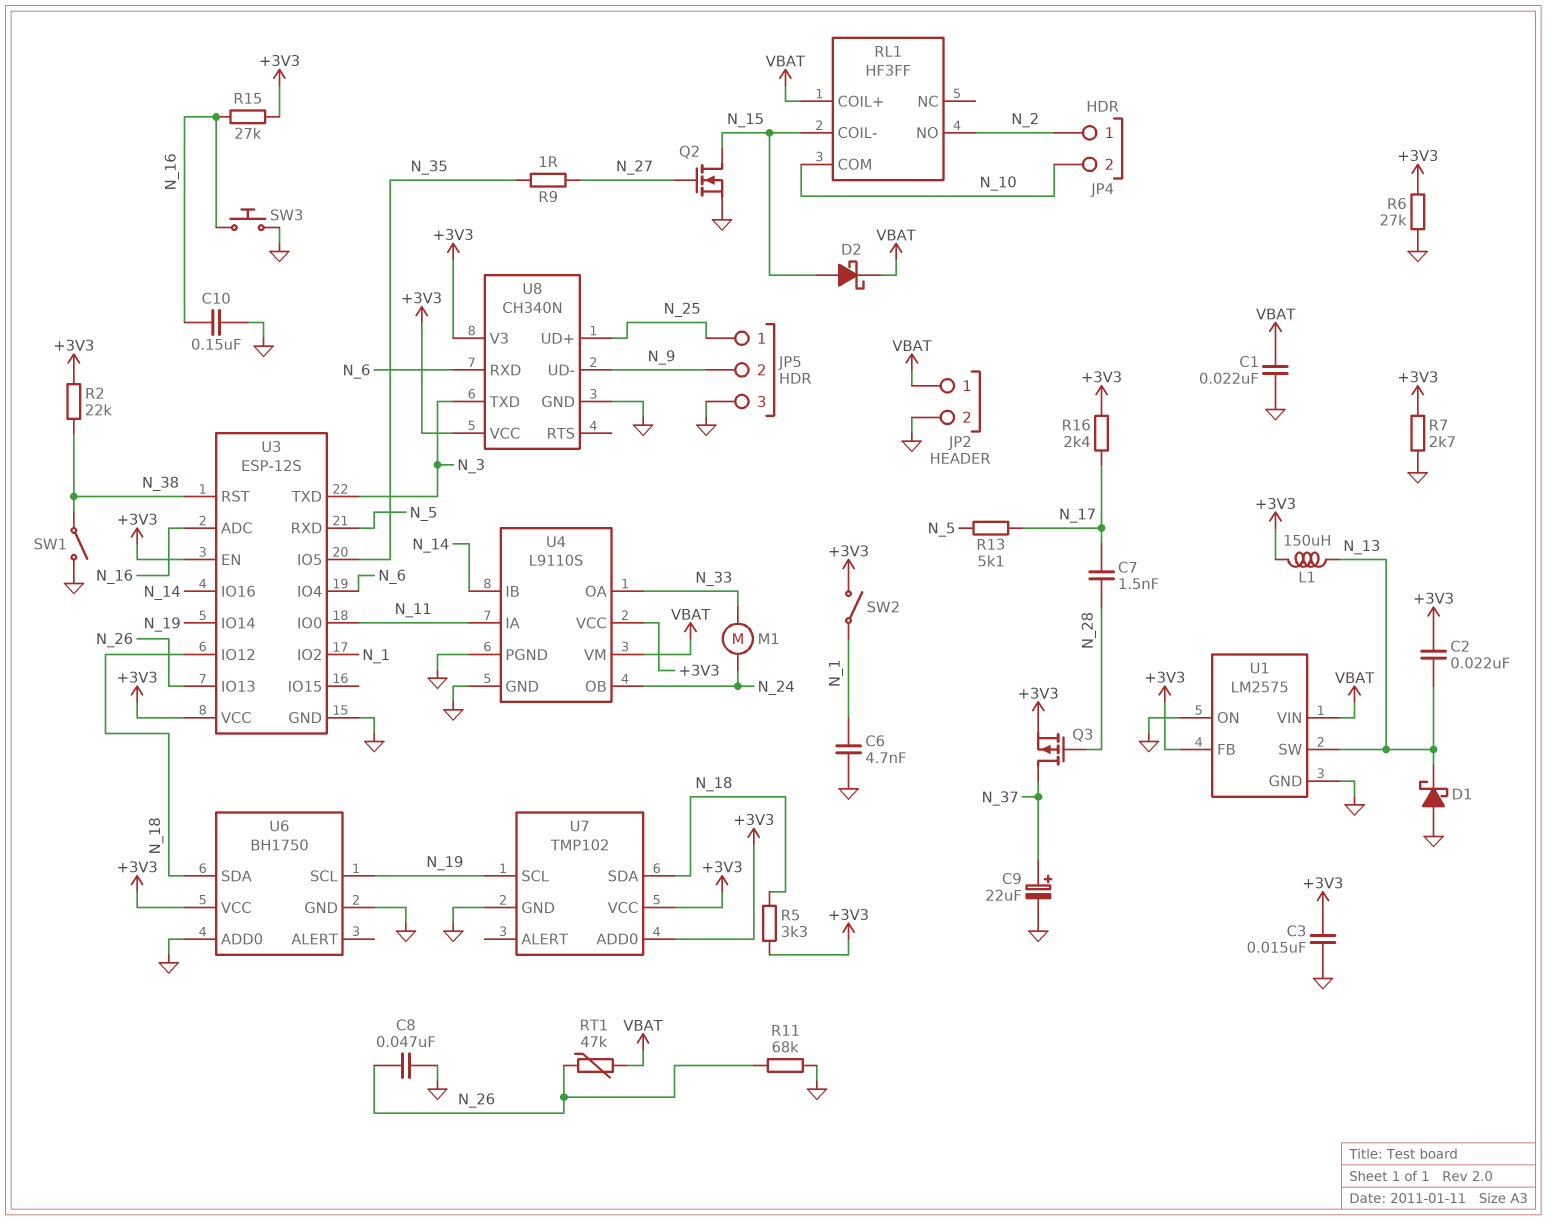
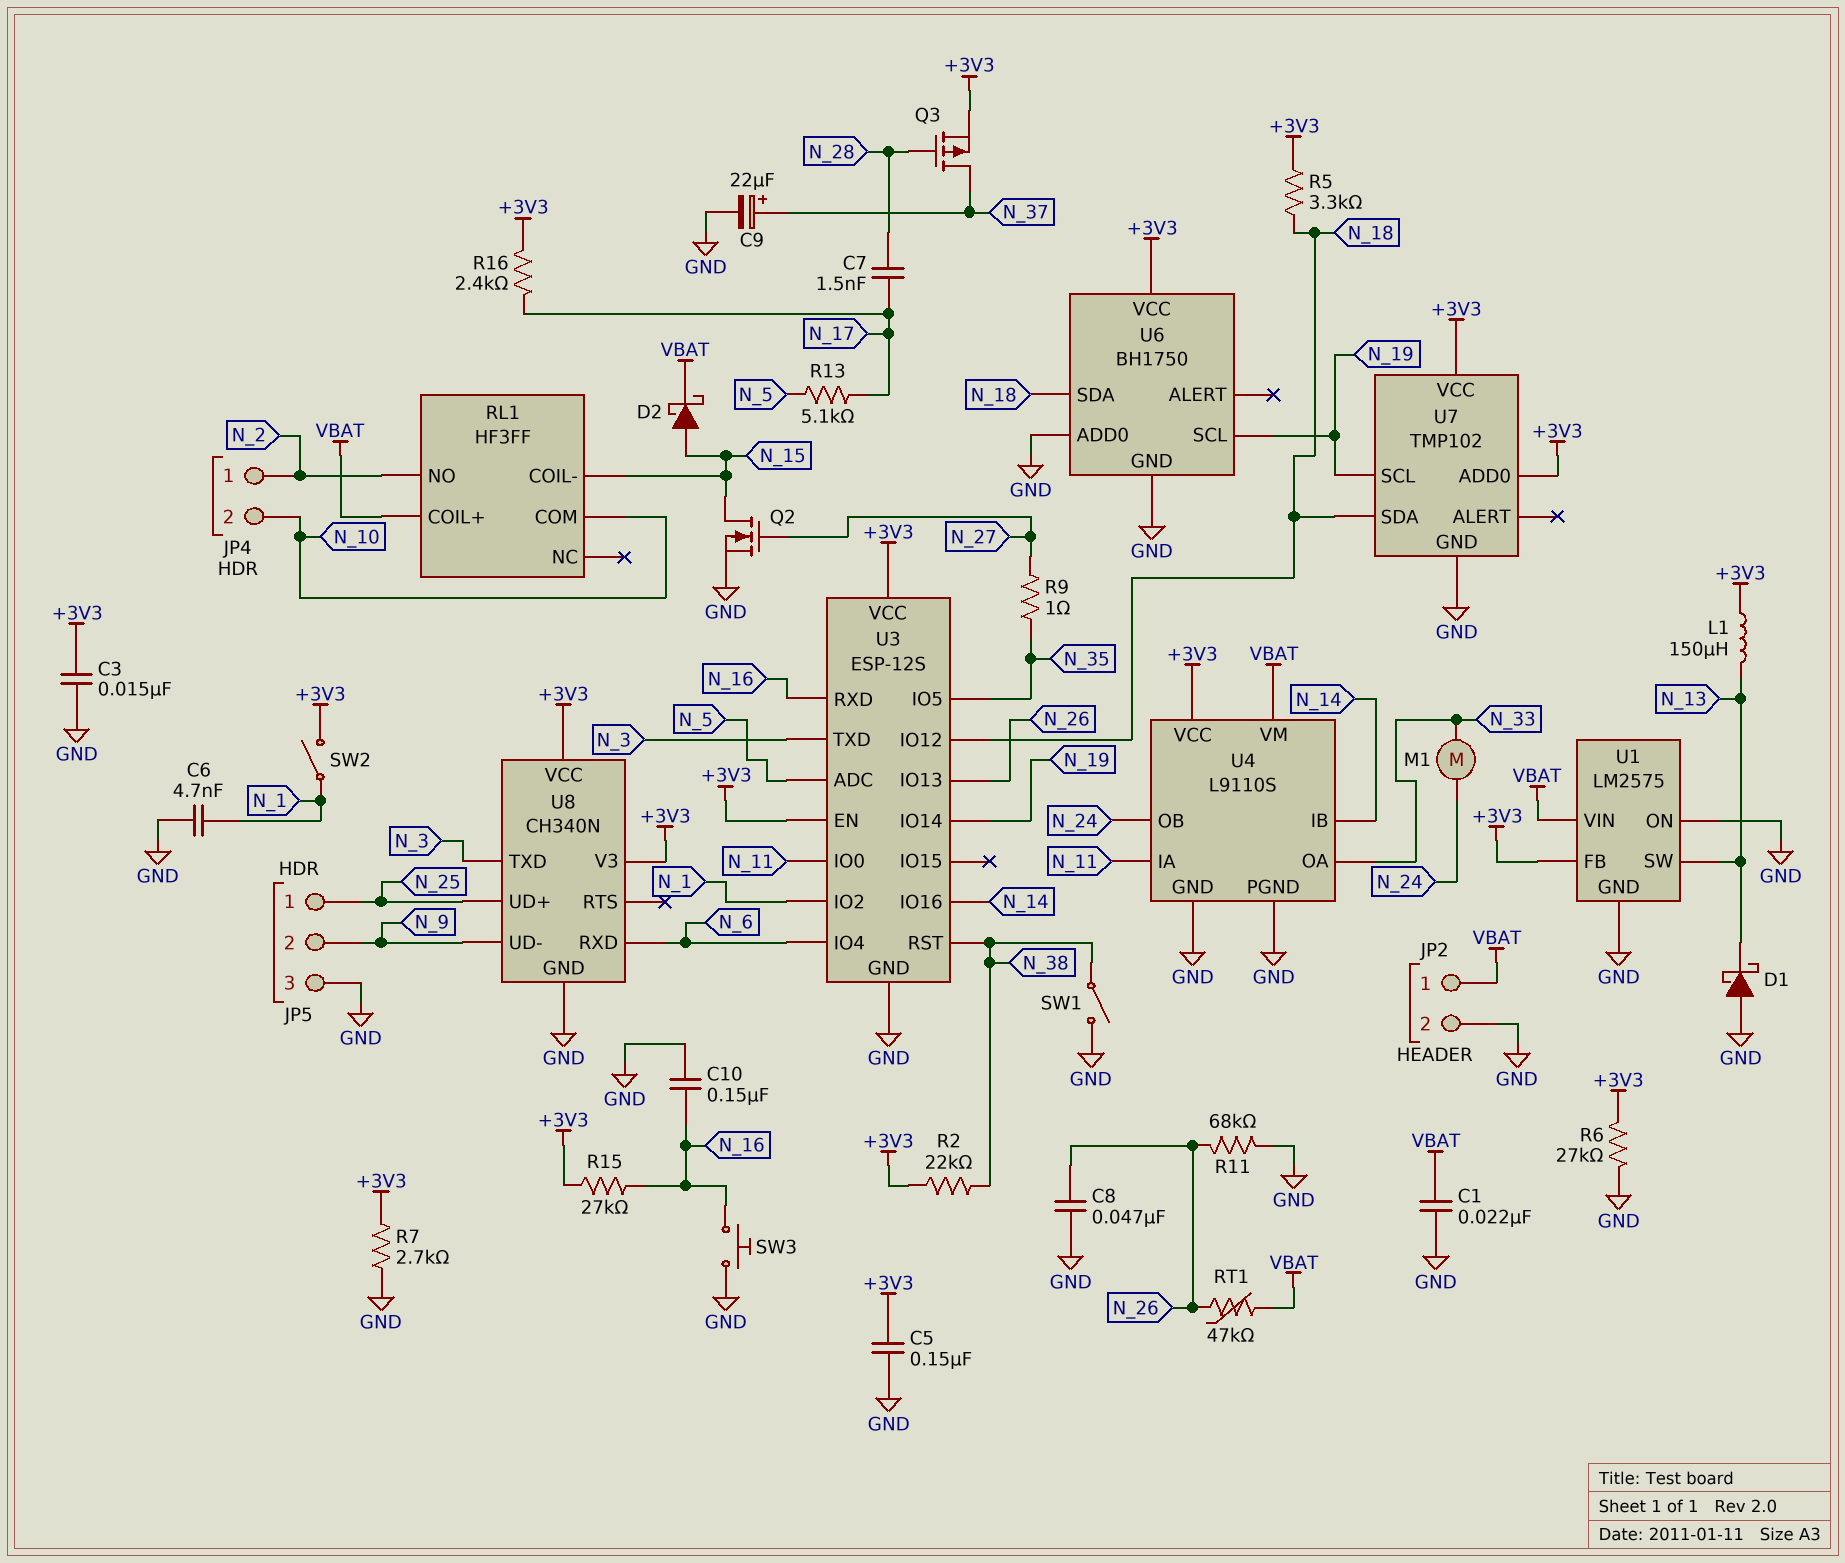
C2: 22nF (+3V3, N_13) -> none
C5: none -> 150nF (+3V3, GND)
U3 pin ADC: N_16 -> N_5
U3 pin RXD: N_5 -> N_16

